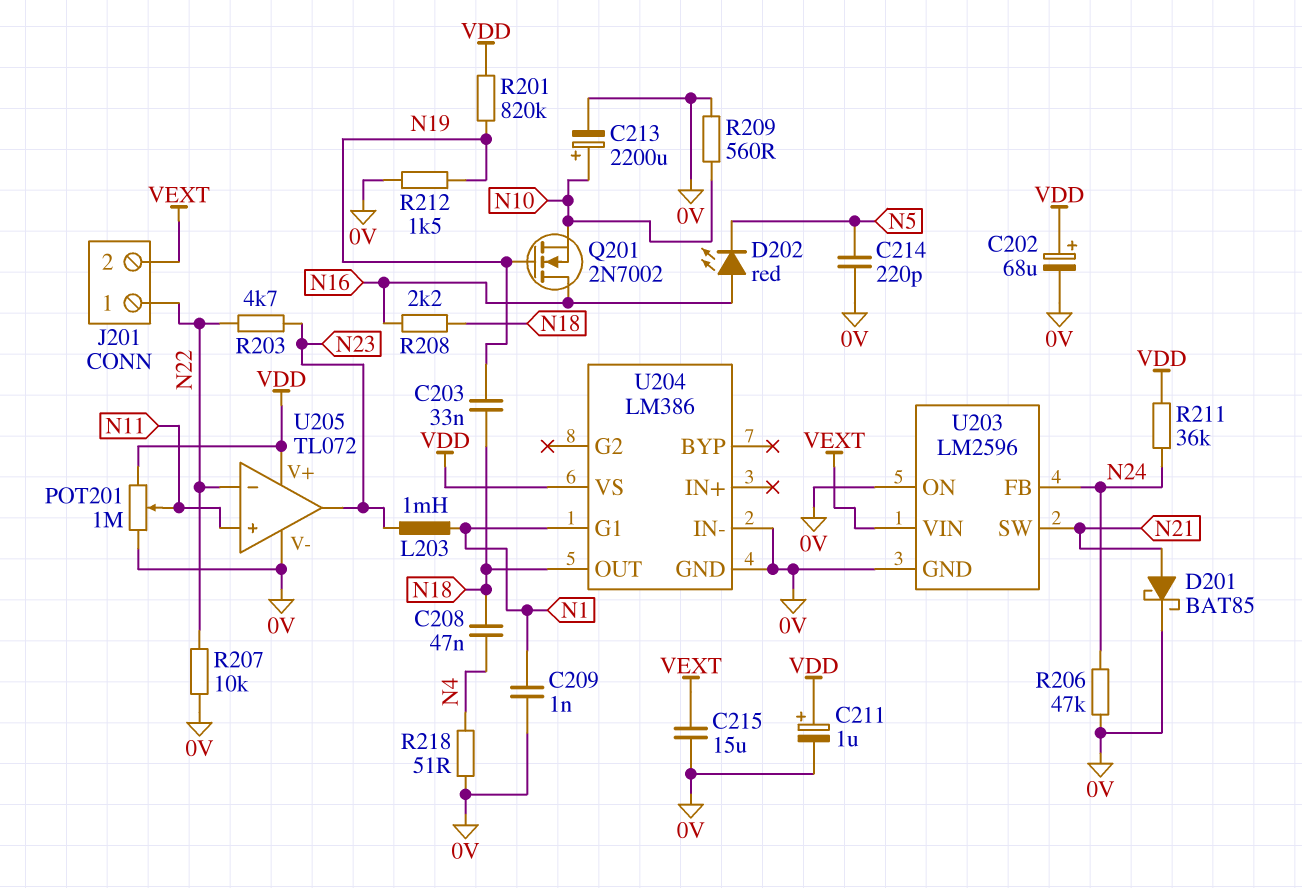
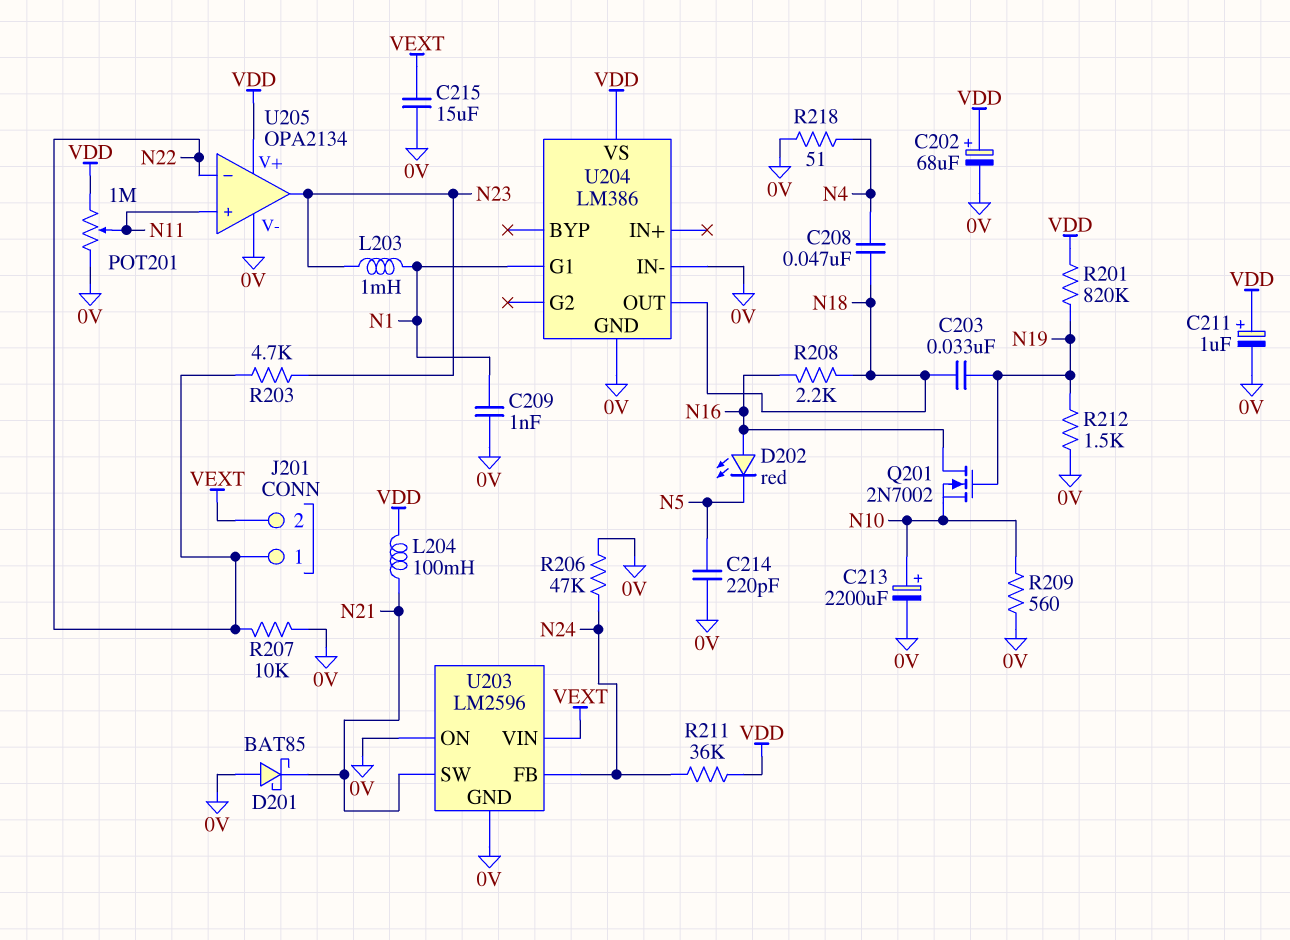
D201: schottky BAT85 (A N21, K 0V) -> schottky BAT85 (A 0V, K N21)
L204: none -> 100mH (N21, VDD)
U205: TL072 -> OPA2134

